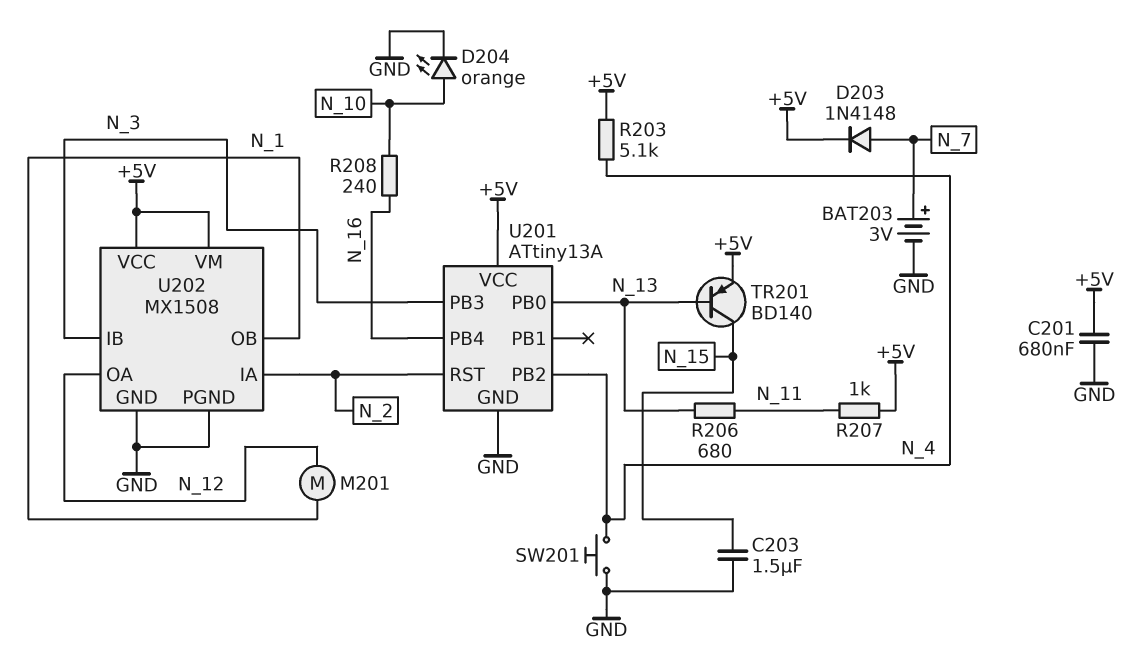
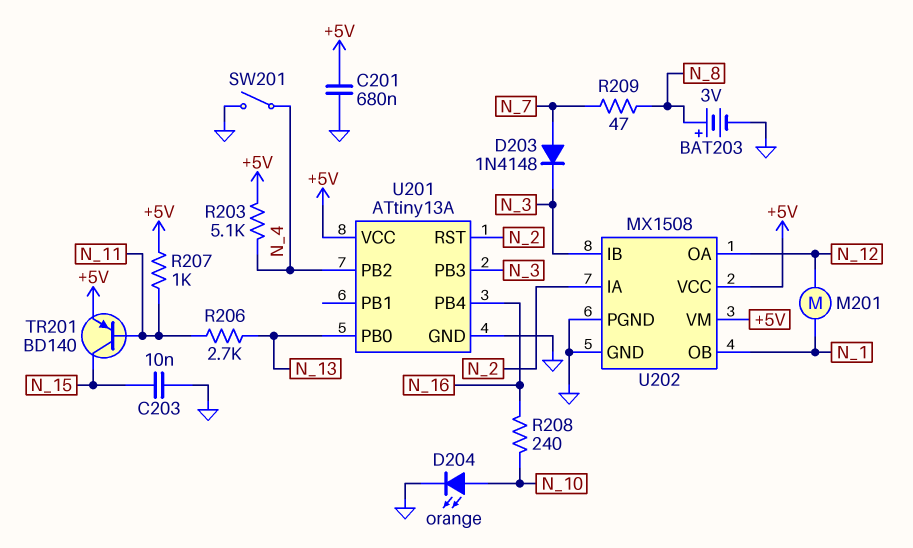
BAT203: 3V (plus N_7, minus GND) -> 3V (plus N_8, minus GND)
C203: 1.5uF (GND, N_15) -> 10nF (GND, N_15)
D203: diode 1N4148 (A N_7, K +5V) -> diode 1N4148 (A N_7, K N_3)
R206: 680 (N_11, N_13) -> 2.7k (N_11, N_13)
R209: none -> 47 (N_7, N_8)
SW201: button (GND, N_4) -> switch (GND, N_4)
TR201: PNP BD140 (B N_13, C N_15, E +5V) -> PNP BD140 (B N_11, C N_15, E +5V)

